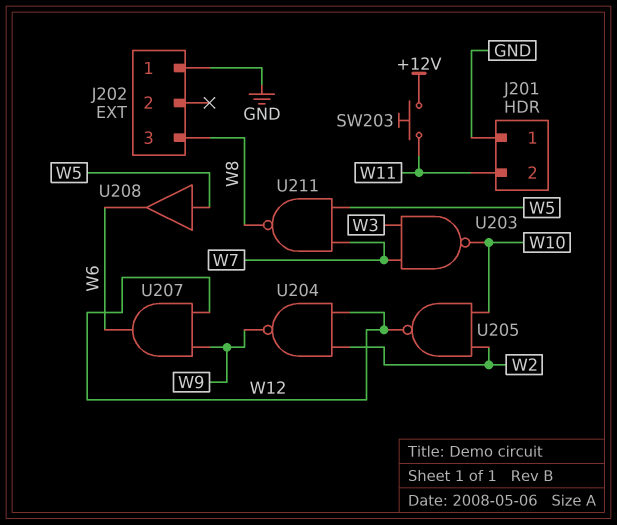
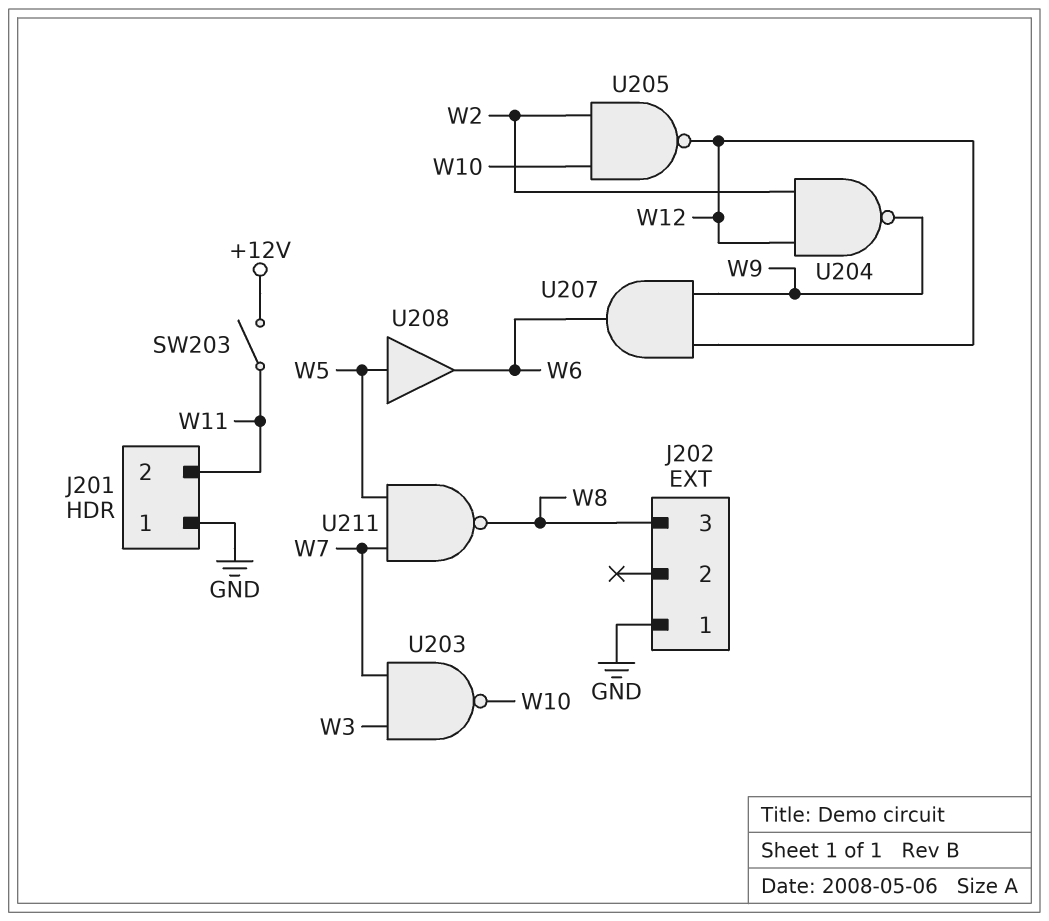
SW203: button (+12V, W11) -> switch (+12V, W11)

